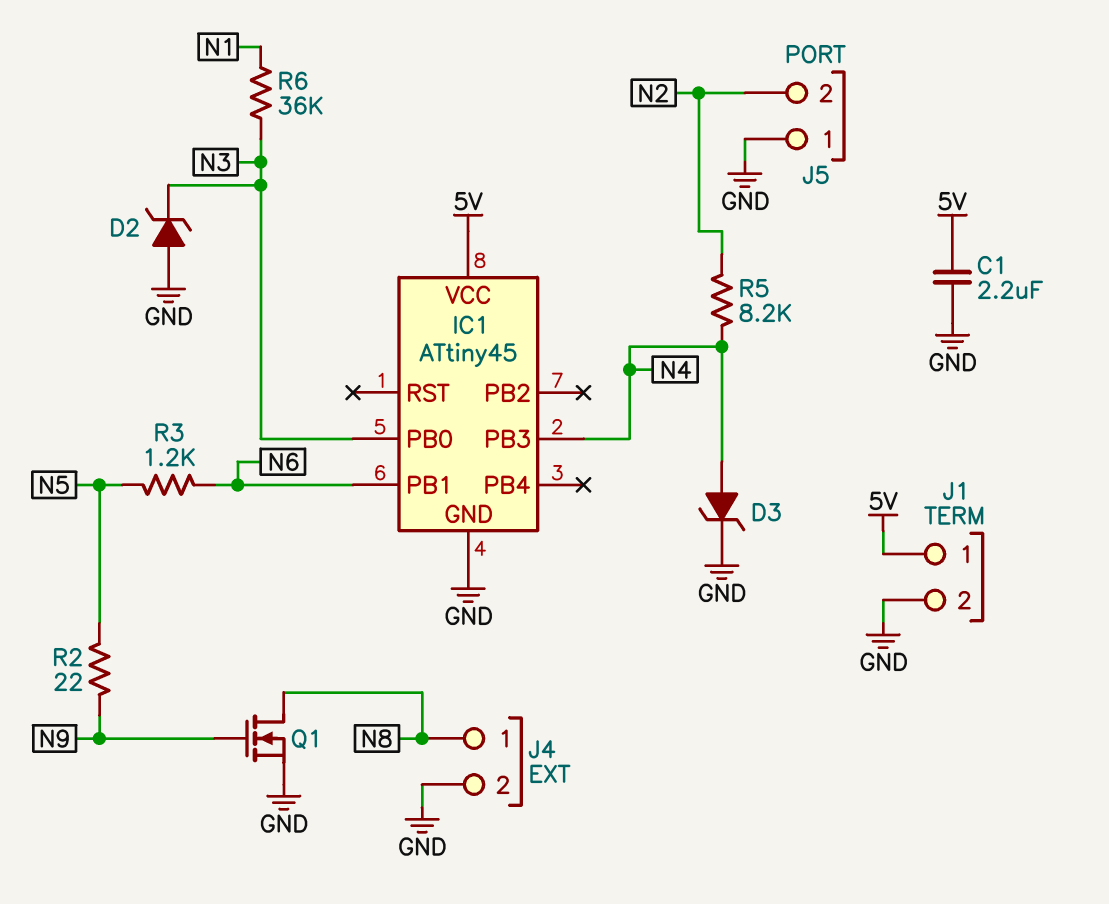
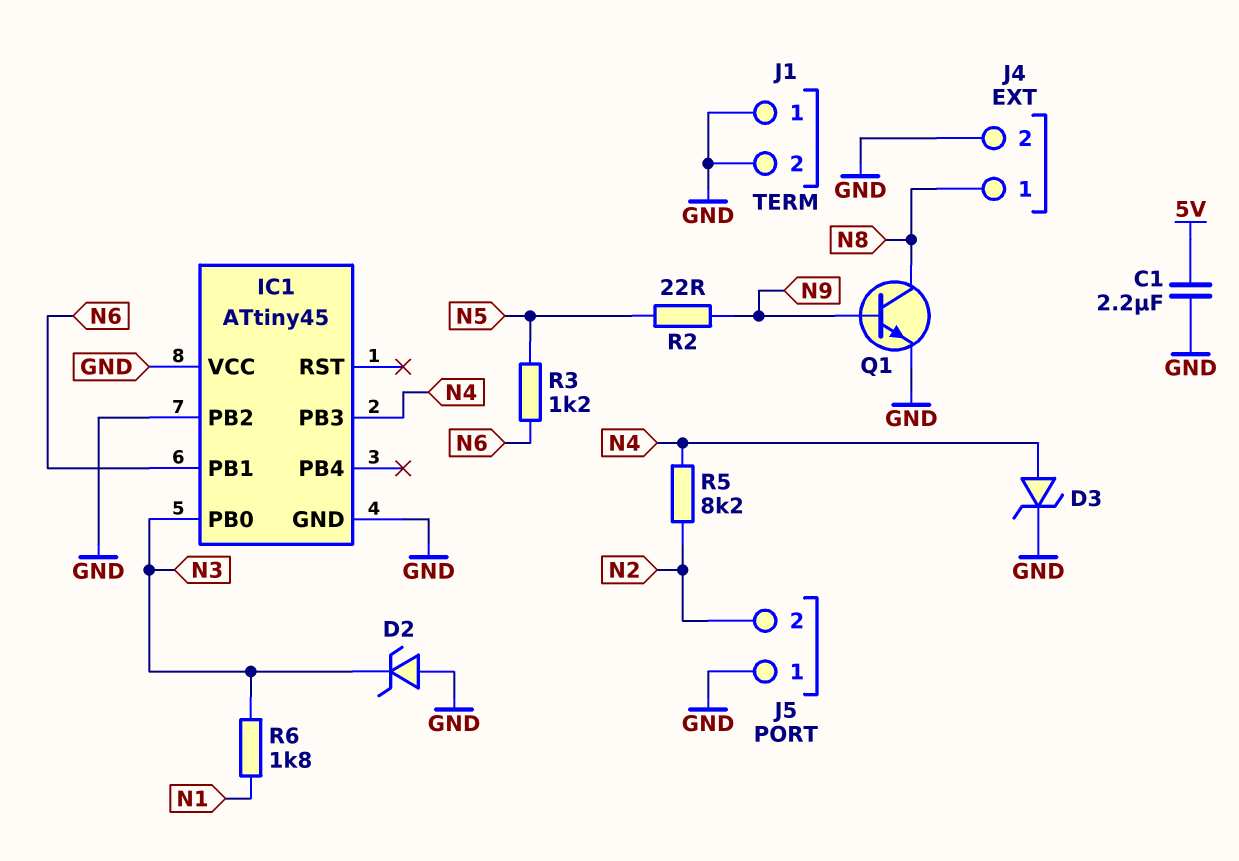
IC1 pin PB2: none -> GND
IC1 pin VCC: 5V -> GND
J1 pin 1: 5V -> GND
Q1: NMOS (G N9, D N8, S GND) -> NPN (B N9, C N8, E GND)
R6: 36k (N1, N3) -> 1.8k (N1, N3)

